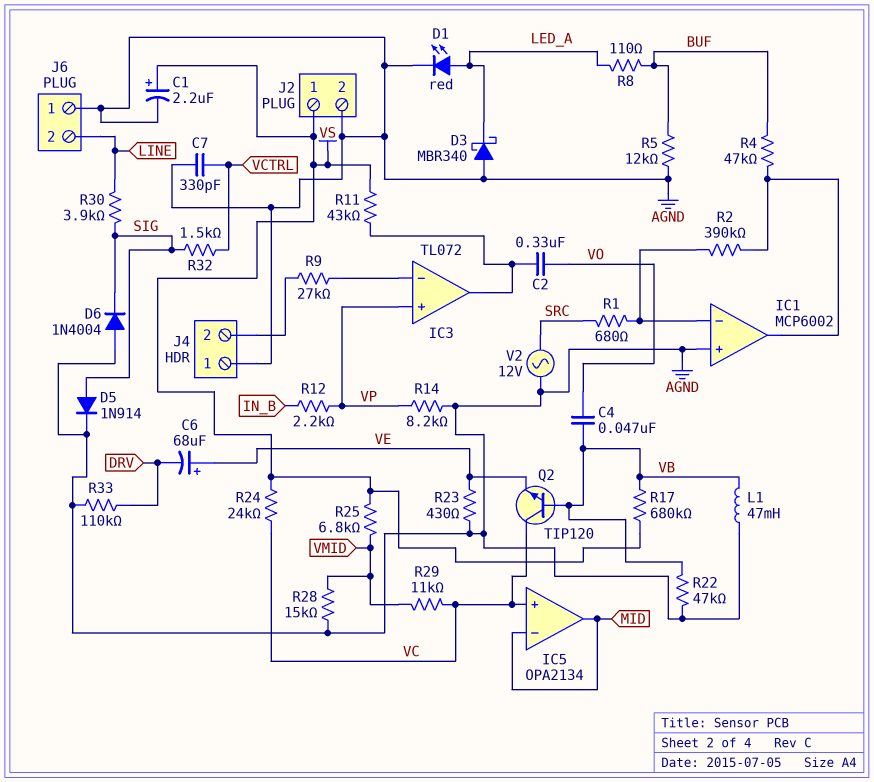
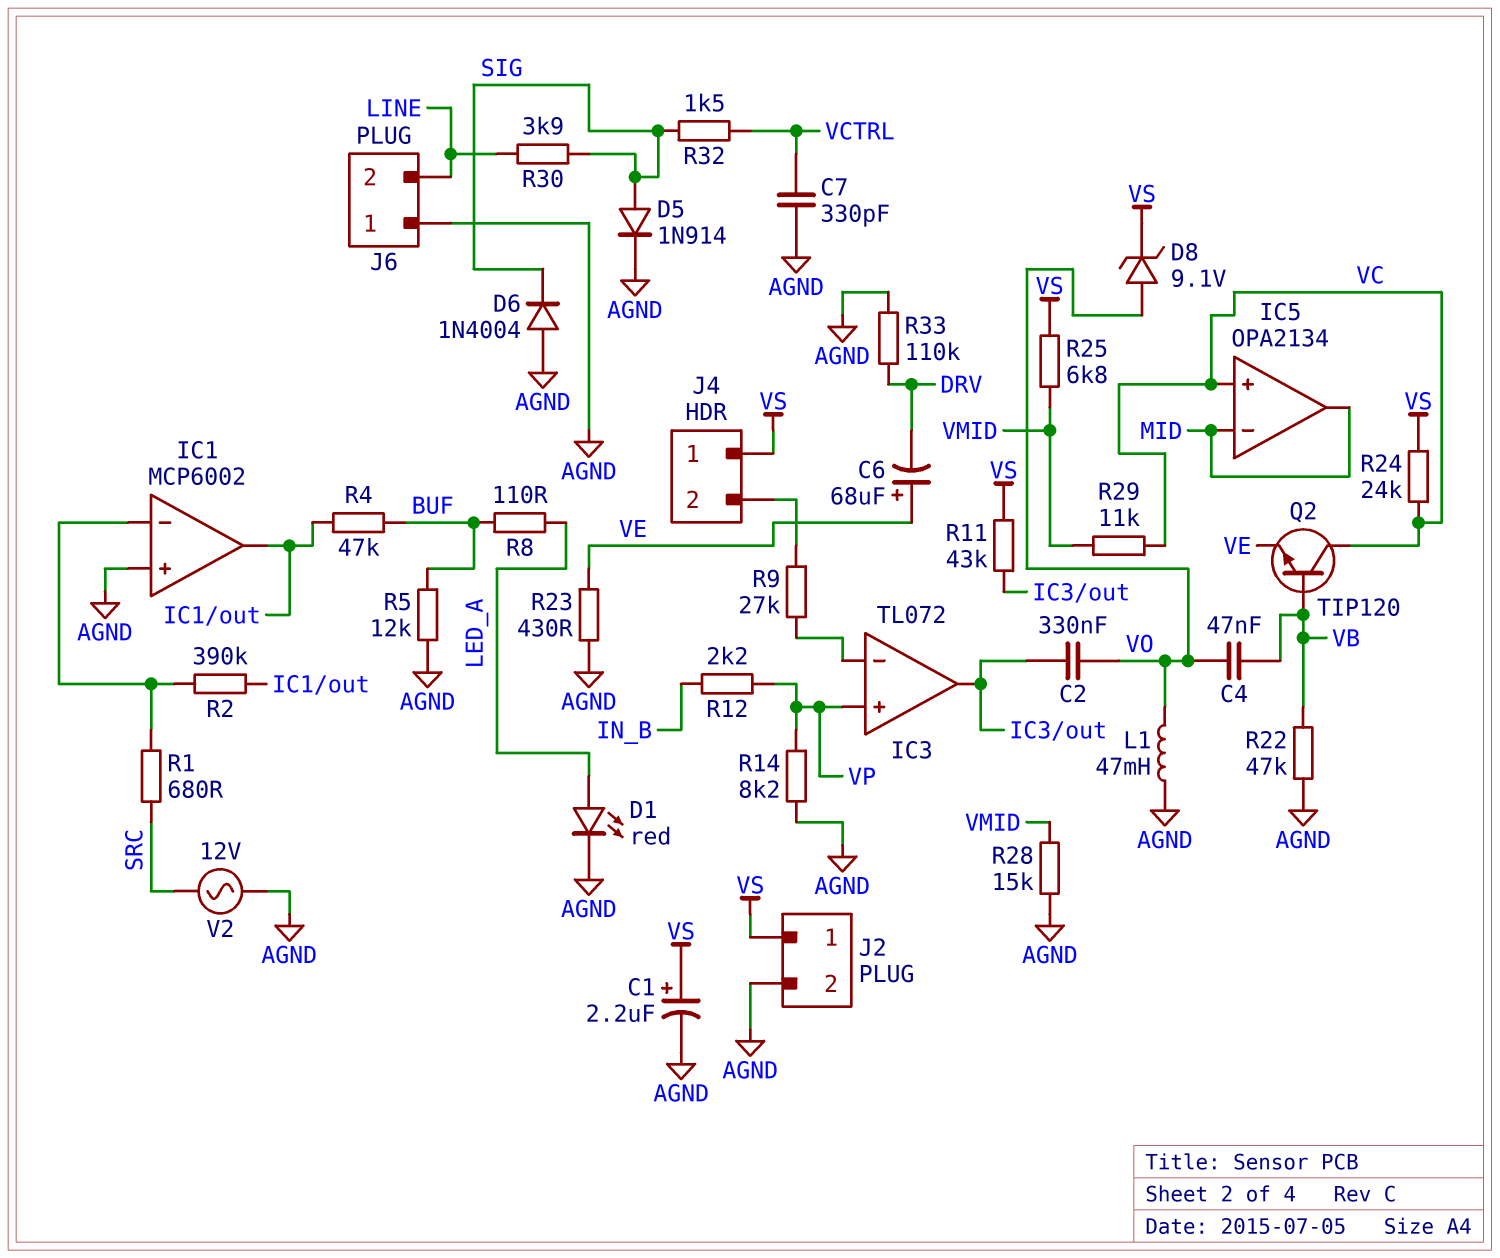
D3: schottky MBR340 (A AGND, K LED_A) -> none
D8: none -> zener 9.1V (A VO, K VS)
J4 pin 1: AGND -> VS
L1: 47mH (AGND, VB) -> 47mH (AGND, VO)
R17: 680k (VB, VS) -> none

